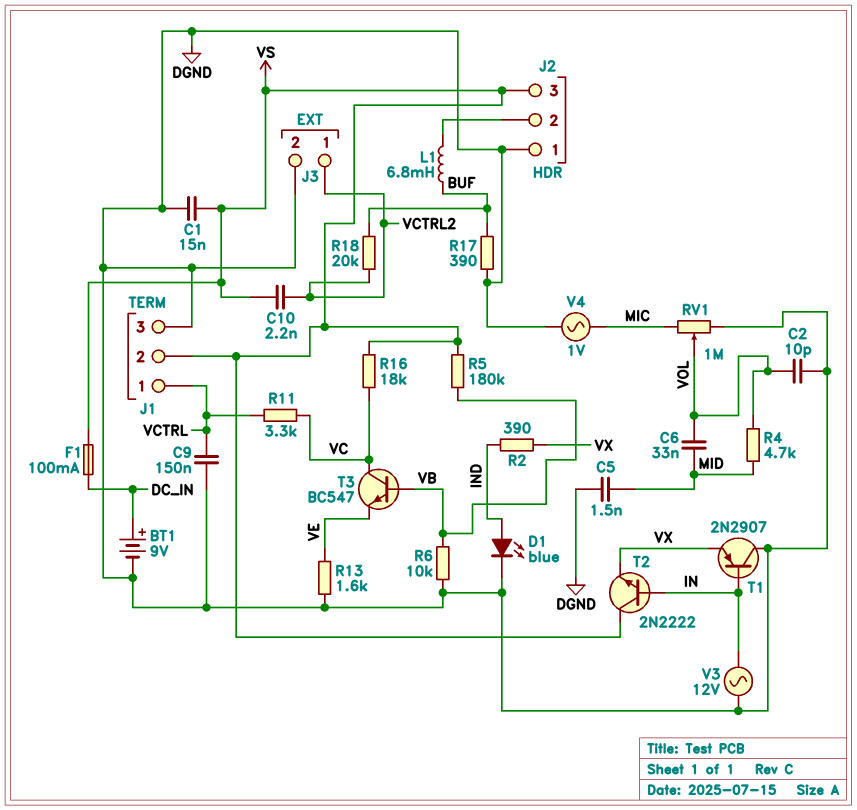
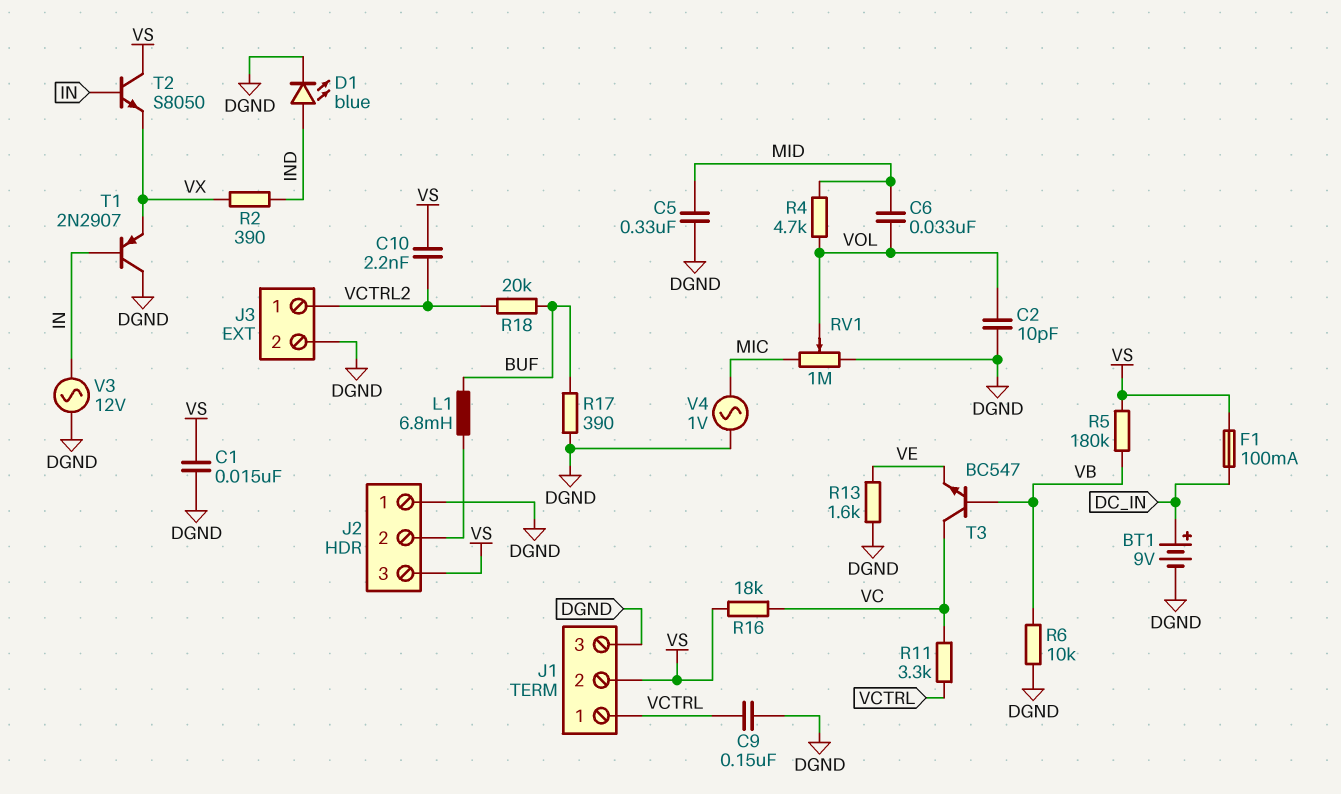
C5: 1.5nF (DGND, MID) -> 330nF (DGND, MID)
T2: NPN 2N2222 (B IN, C VS, E VX) -> NPN S8050 (B IN, C VS, E VX)

